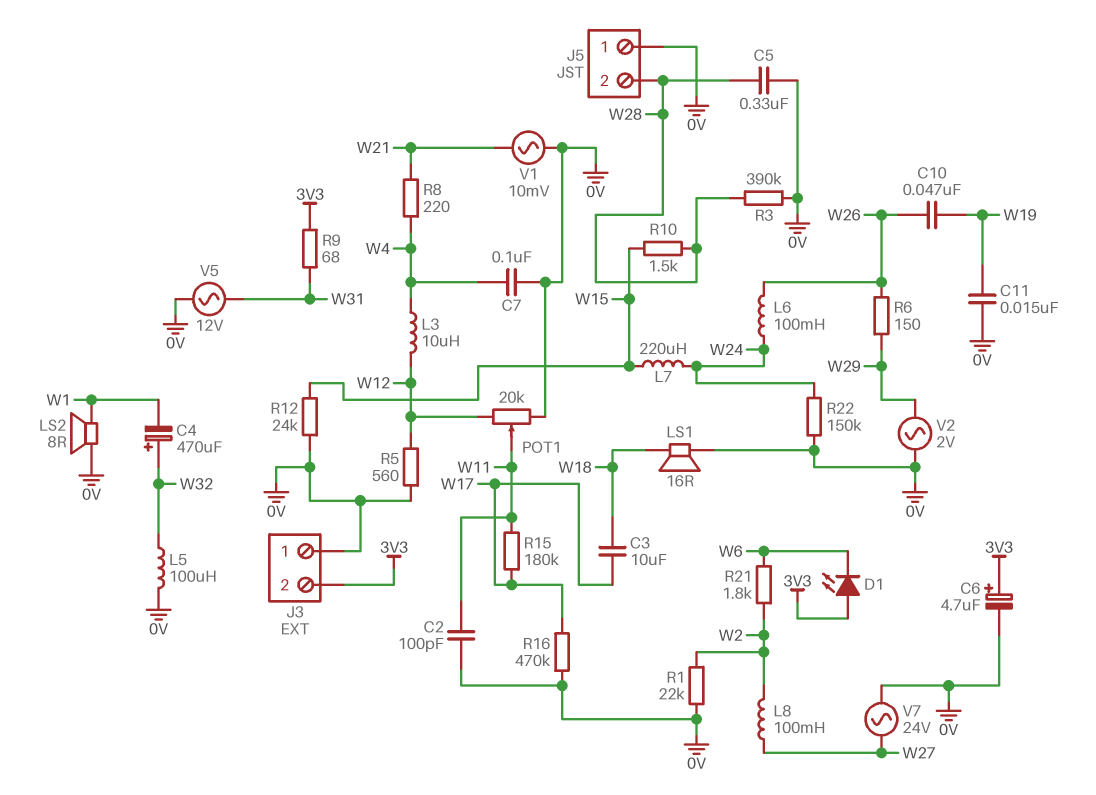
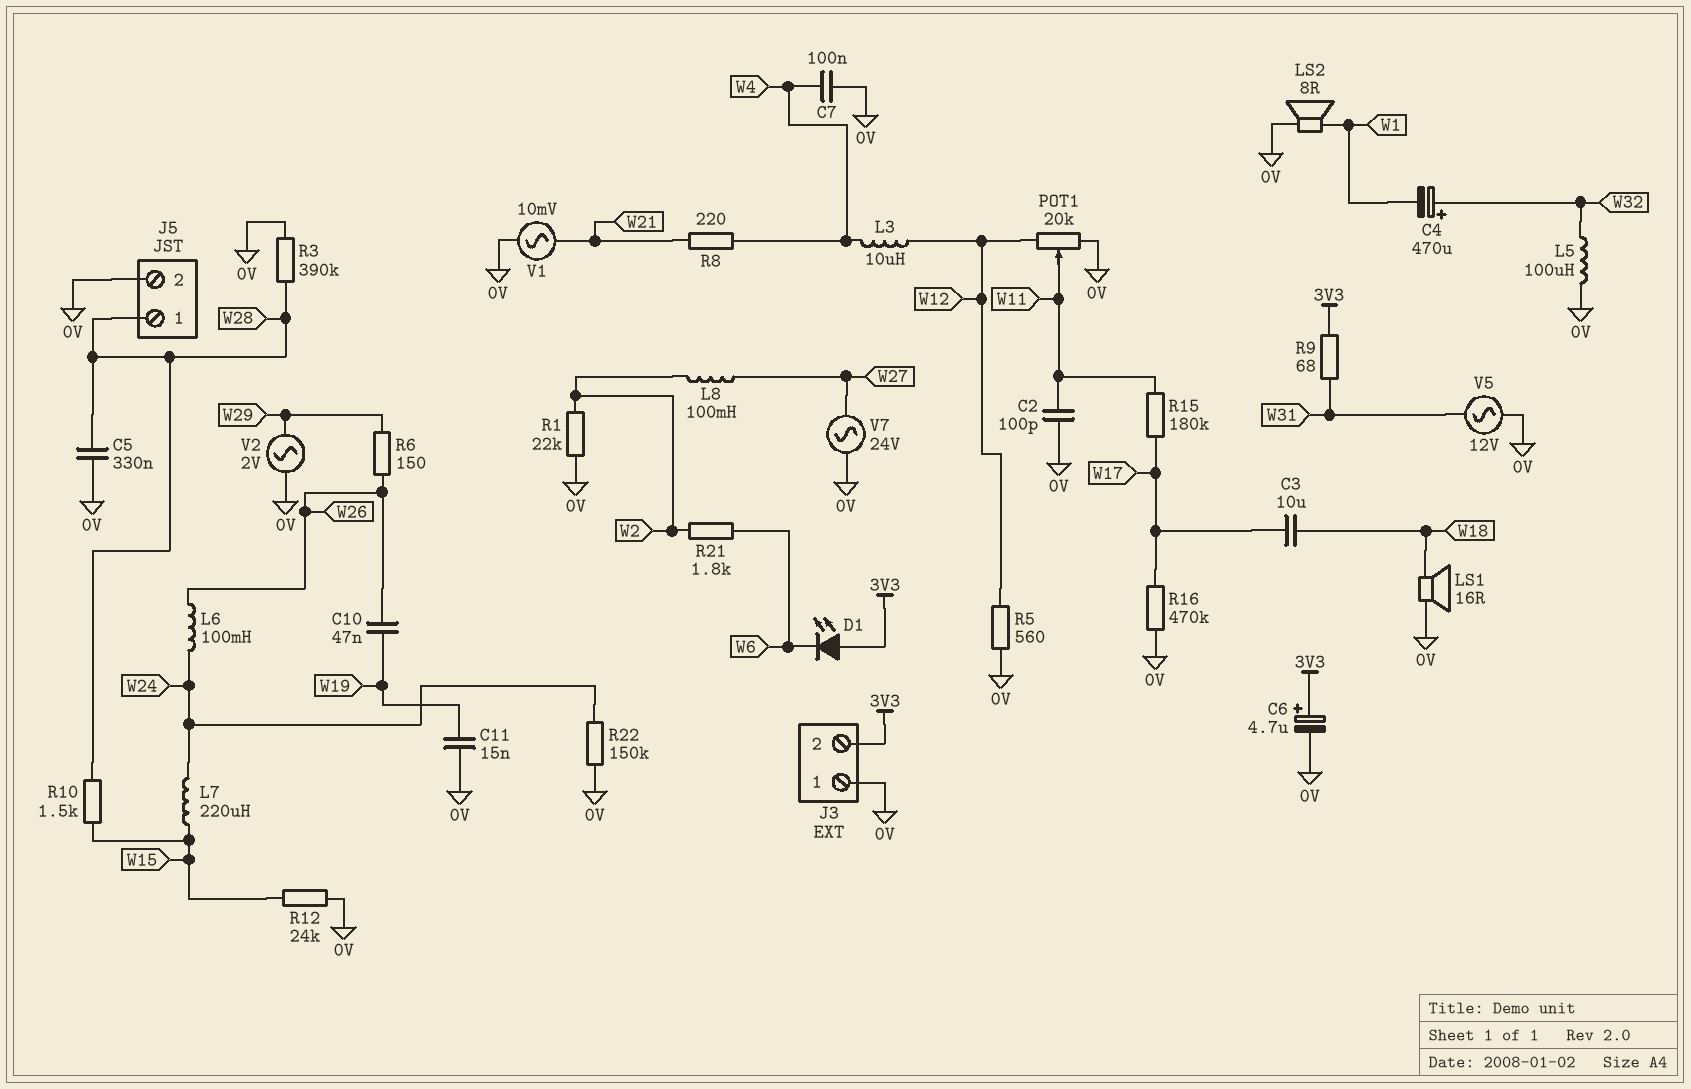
J5 pin 1: 0V -> W28
J5 pin 2: W28 -> 0V

